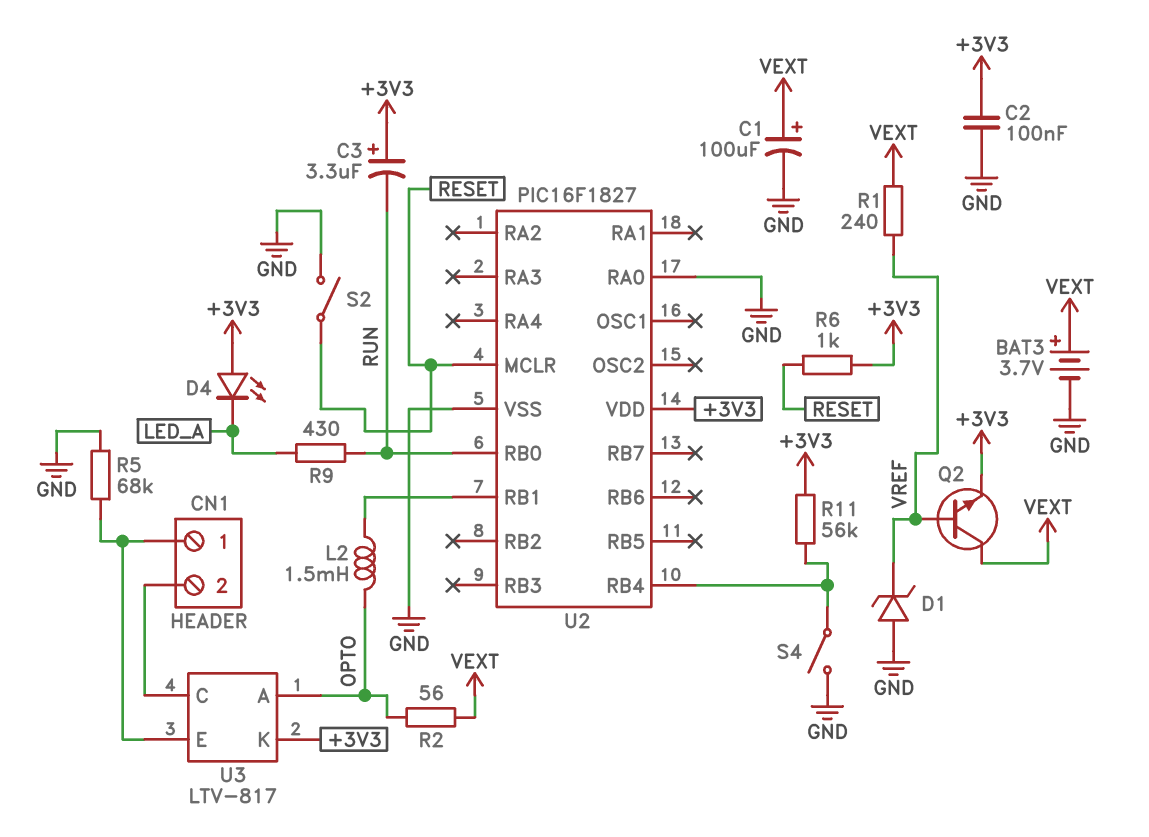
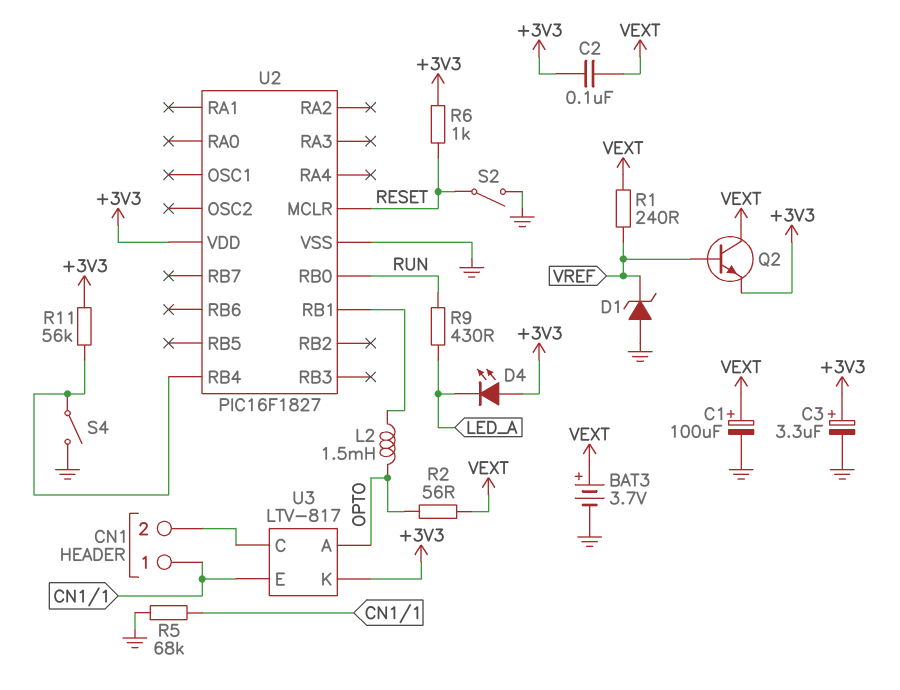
C2: 100nF (+3V3, GND) -> 100nF (+3V3, VEXT)
C3: 3.3uF (plus +3V3, minus RUN) -> 3.3uF (plus +3V3, minus GND)
U2 pin RA0: GND -> none

